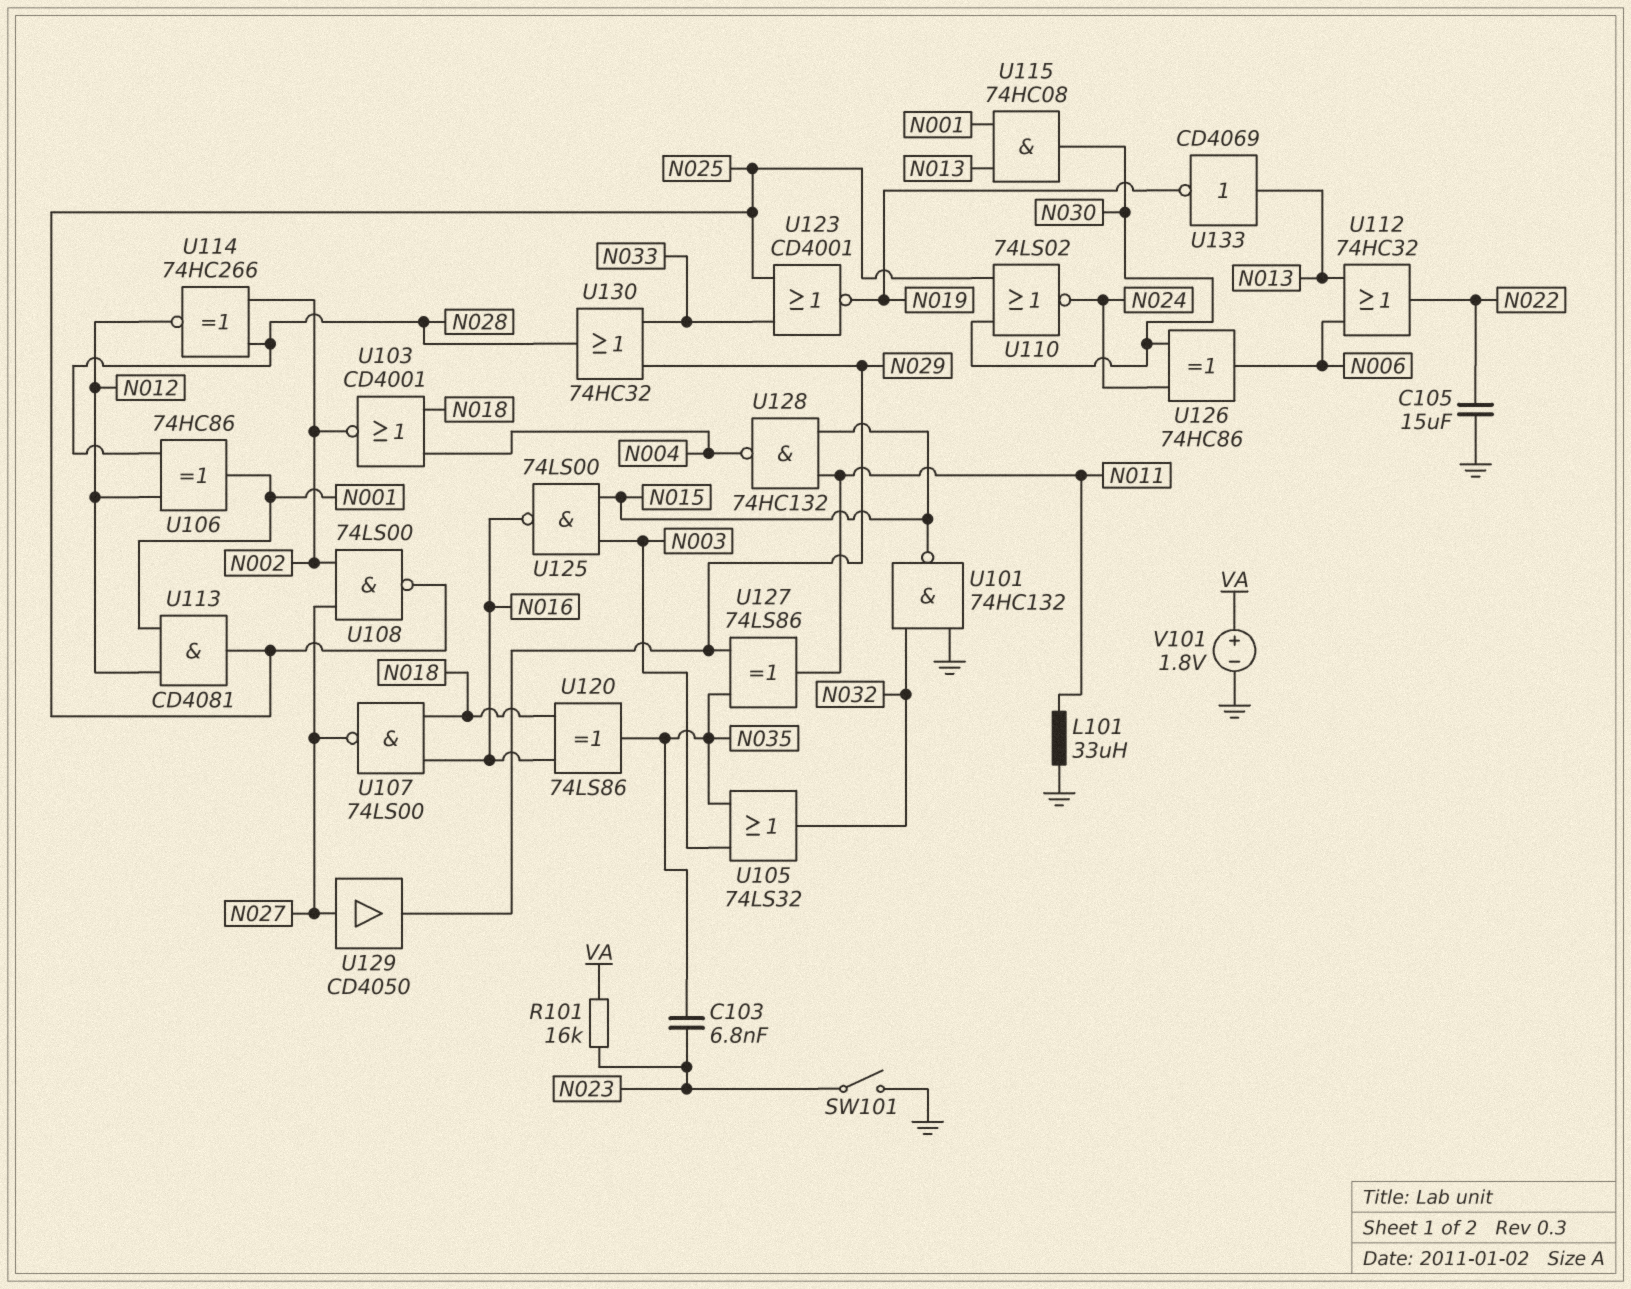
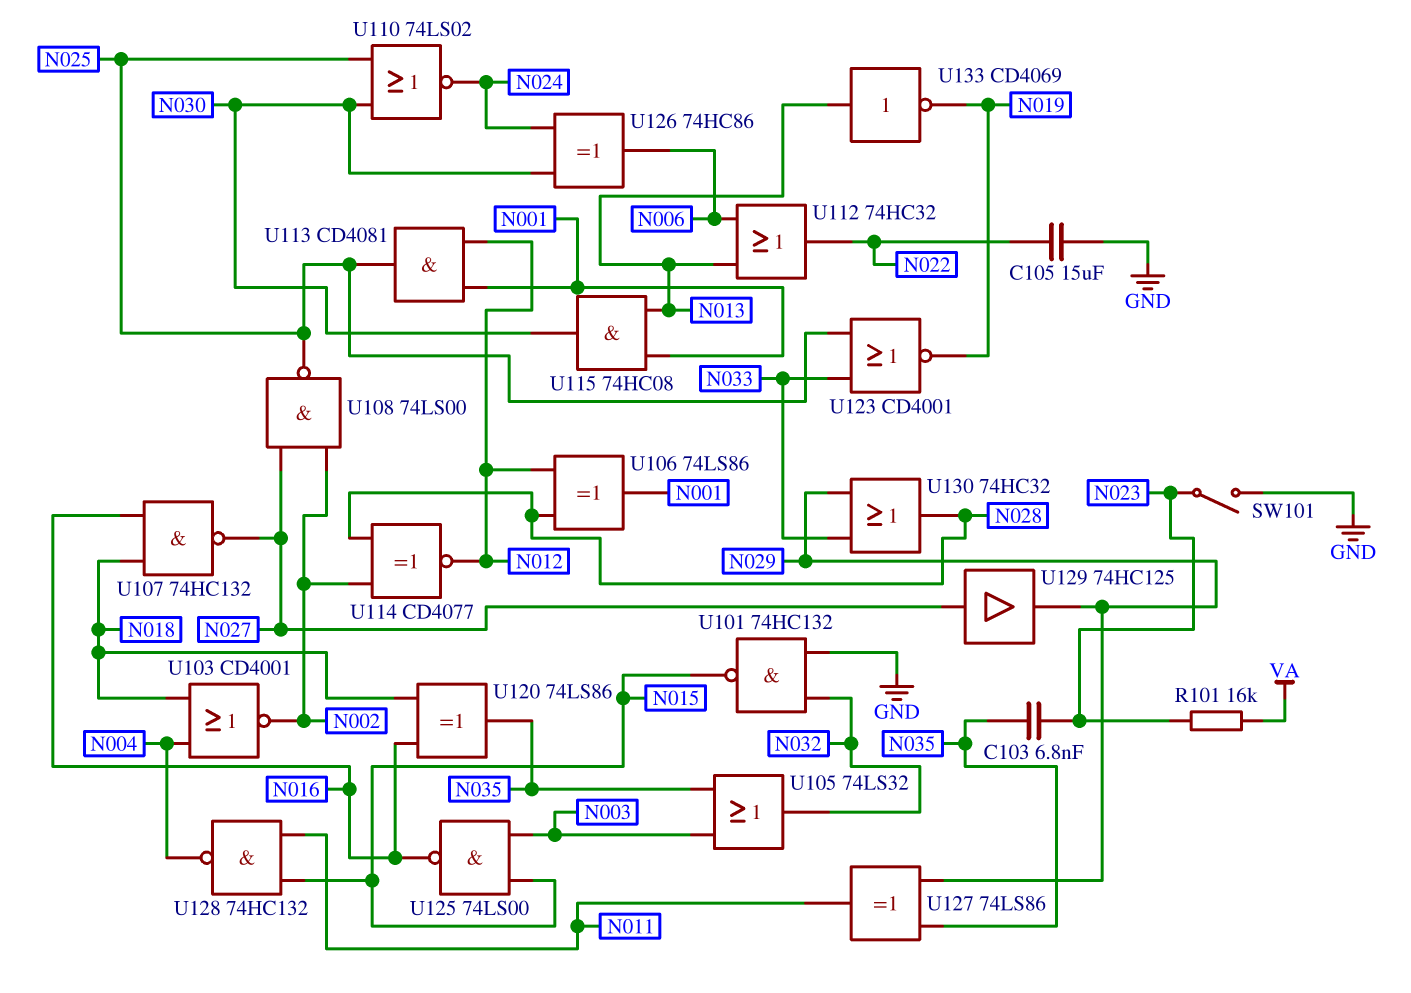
L101: 33uH (GND, N011) -> none
U106: XOR 74HC86 (in N012, in N028, out N001) -> XOR 74LS86 (in N012, in N028, out N001)
U107: NAND 74LS00 (in N016, in N018, out N027) -> NAND 74HC132 (in N016, in N018, out N027)
U114: XNOR 74HC266 (in N002, in N028, out N012) -> XNOR CD4077 (in N002, in N028, out N012)
U129: buffer CD4050 (in N027, out N029) -> buffer 74HC125 (in N027, out N029)
V101: 1.8V (plus VA, minus GND) -> none

